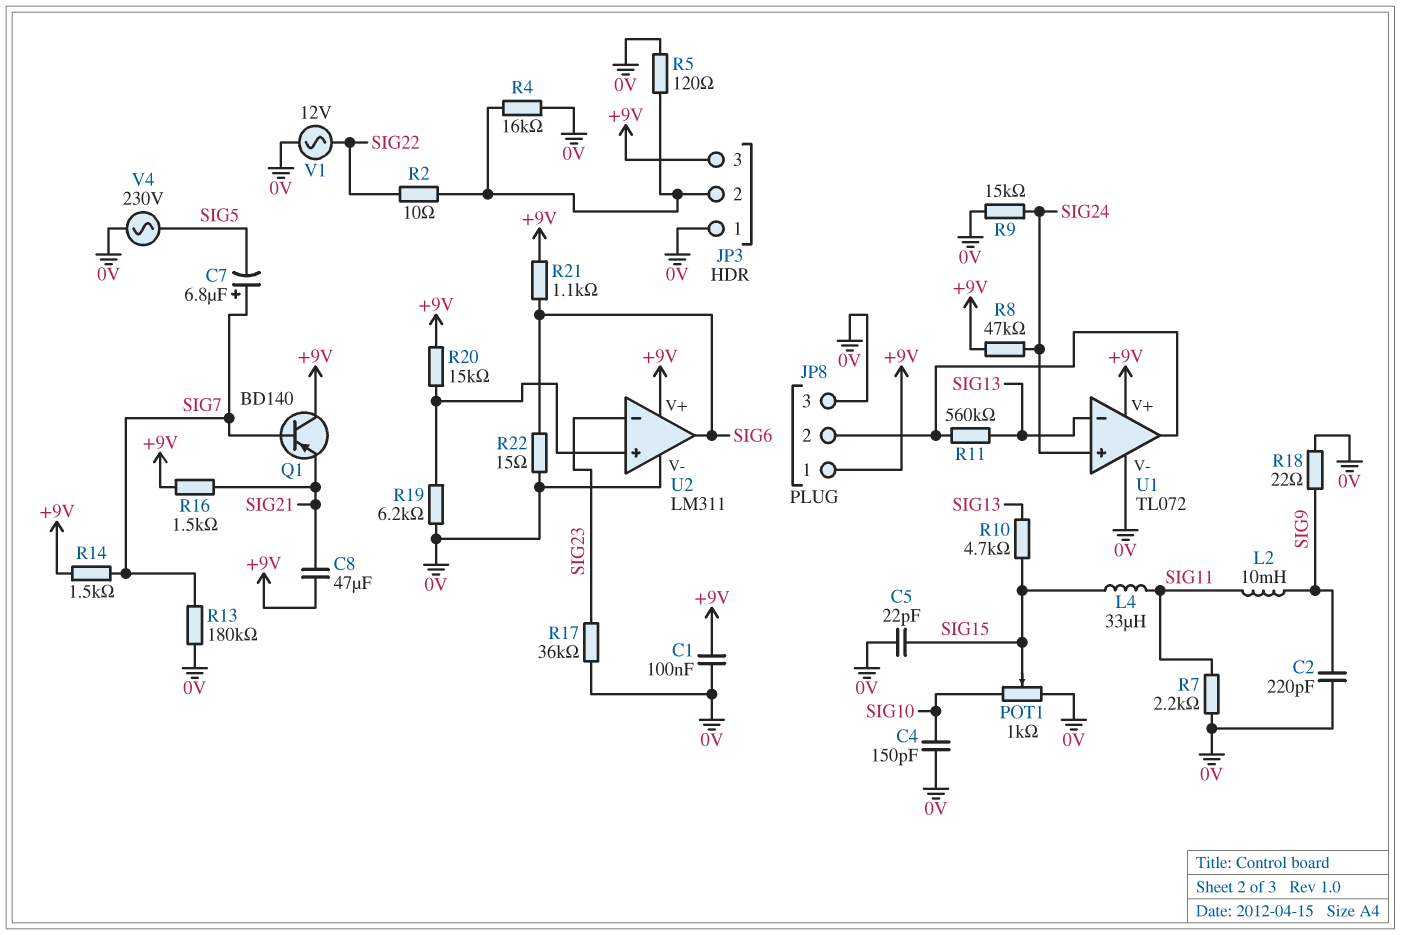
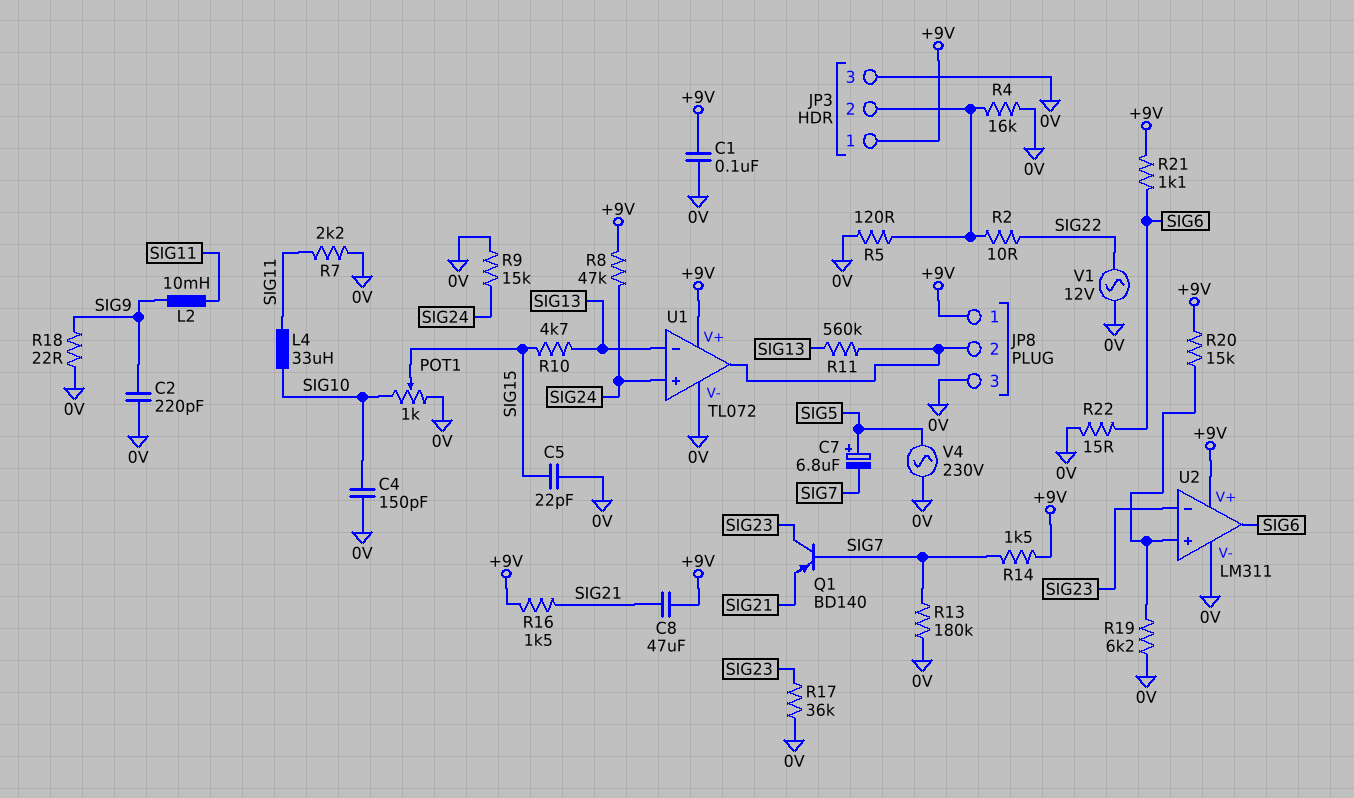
C7: 6.8uF (plus SIG7, minus SIG5) -> 6.8uF (plus SIG5, minus SIG7)
JP3 pin 1: 0V -> +9V
JP3 pin 3: +9V -> 0V
L4: 33uH (SIG11, SIG15) -> 33uH (SIG10, SIG11)
Q1: PNP BD140 (B SIG7, C +9V, E SIG21) -> PNP BD140 (B SIG7, C SIG23, E SIG21)

